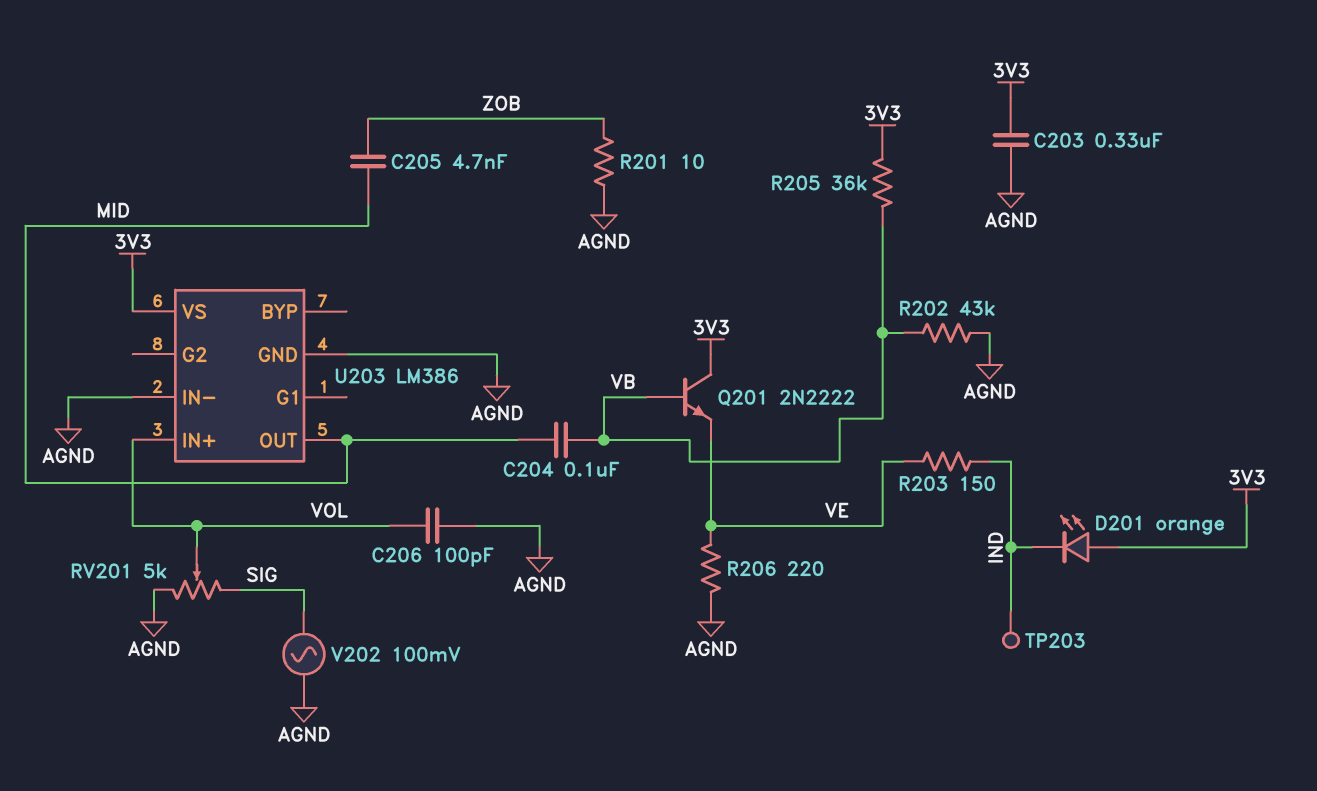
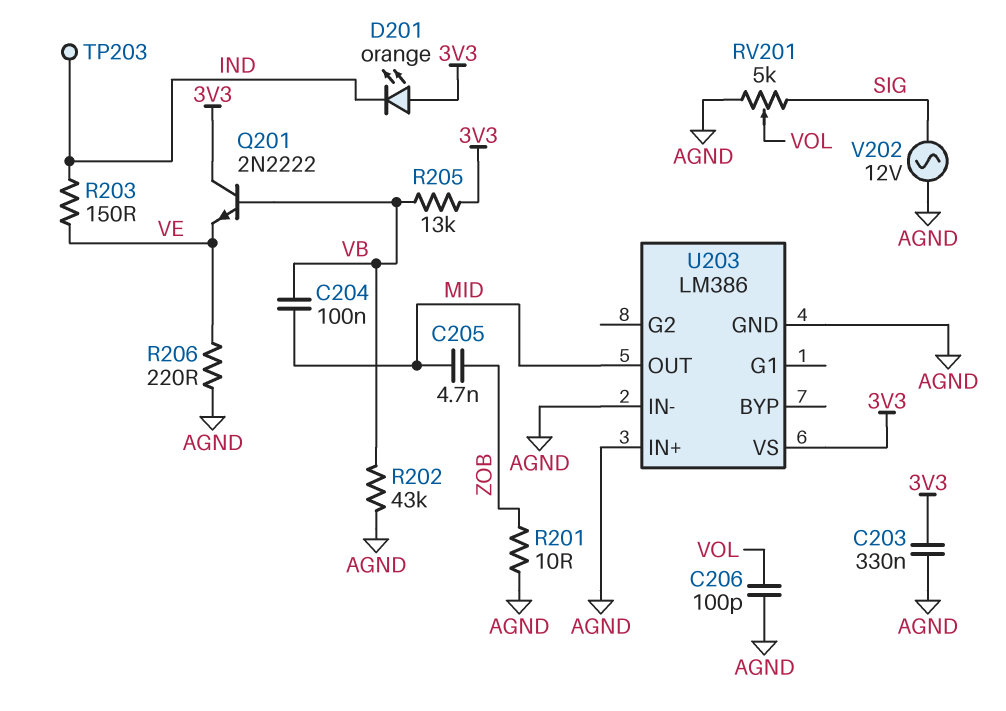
R205: 36k (3V3, VB) -> 13k (3V3, VB)
U203 pin IN+: VOL -> AGND
V202: AC 100mV (AGND, SIG) -> AC 12V (AGND, SIG)

